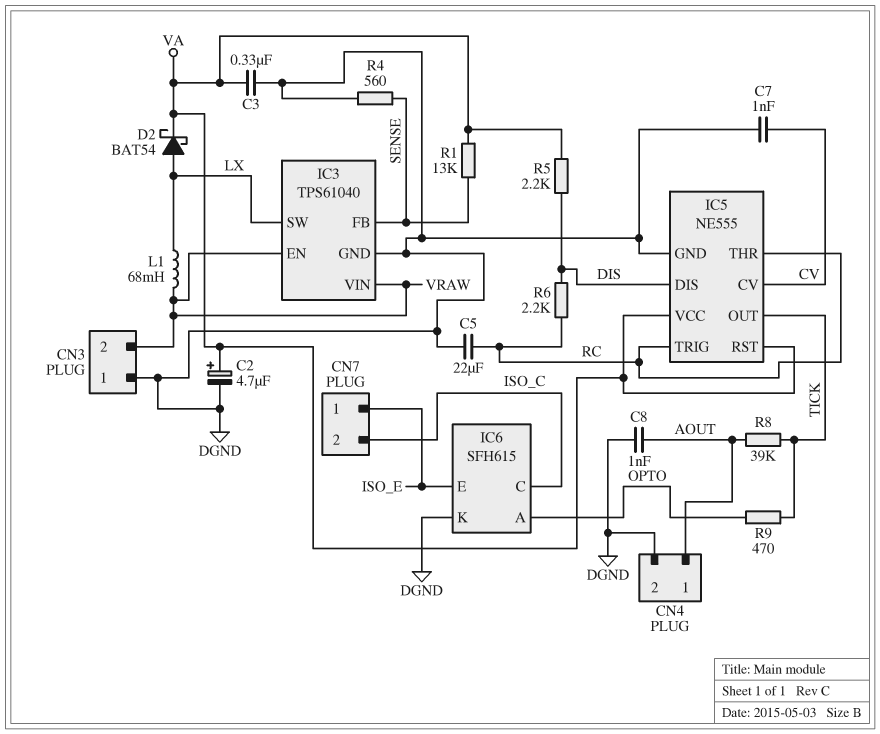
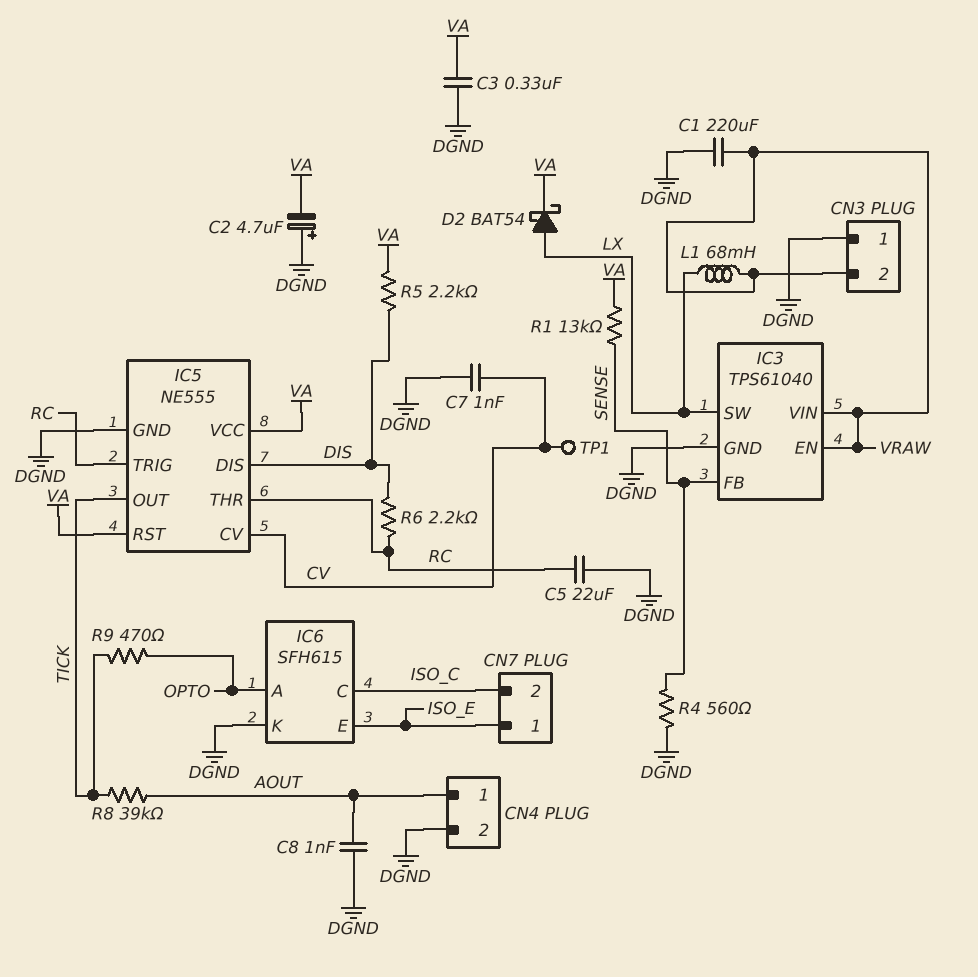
C1: none -> 220uF (DGND, VRAW)
C2: 4.7uF (plus VA, minus DGND) -> 4.7uF (plus DGND, minus VA)
TP1: none -> test point (CV)

